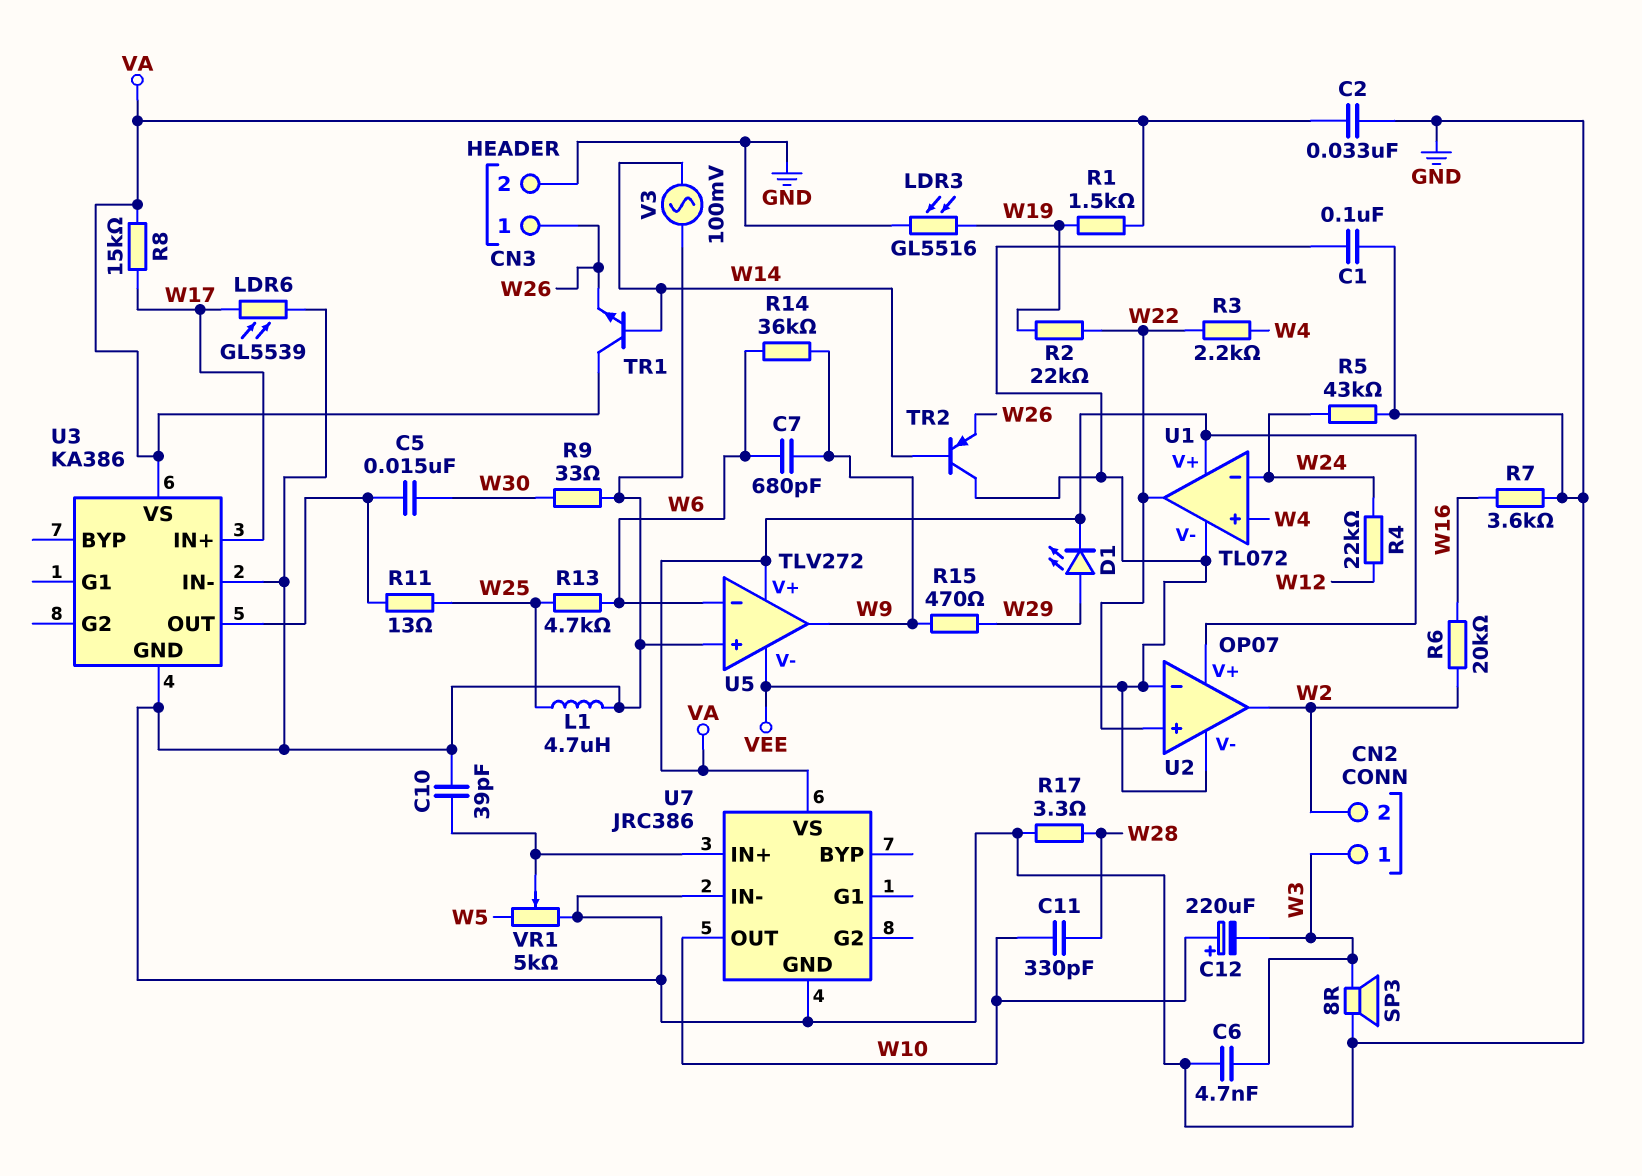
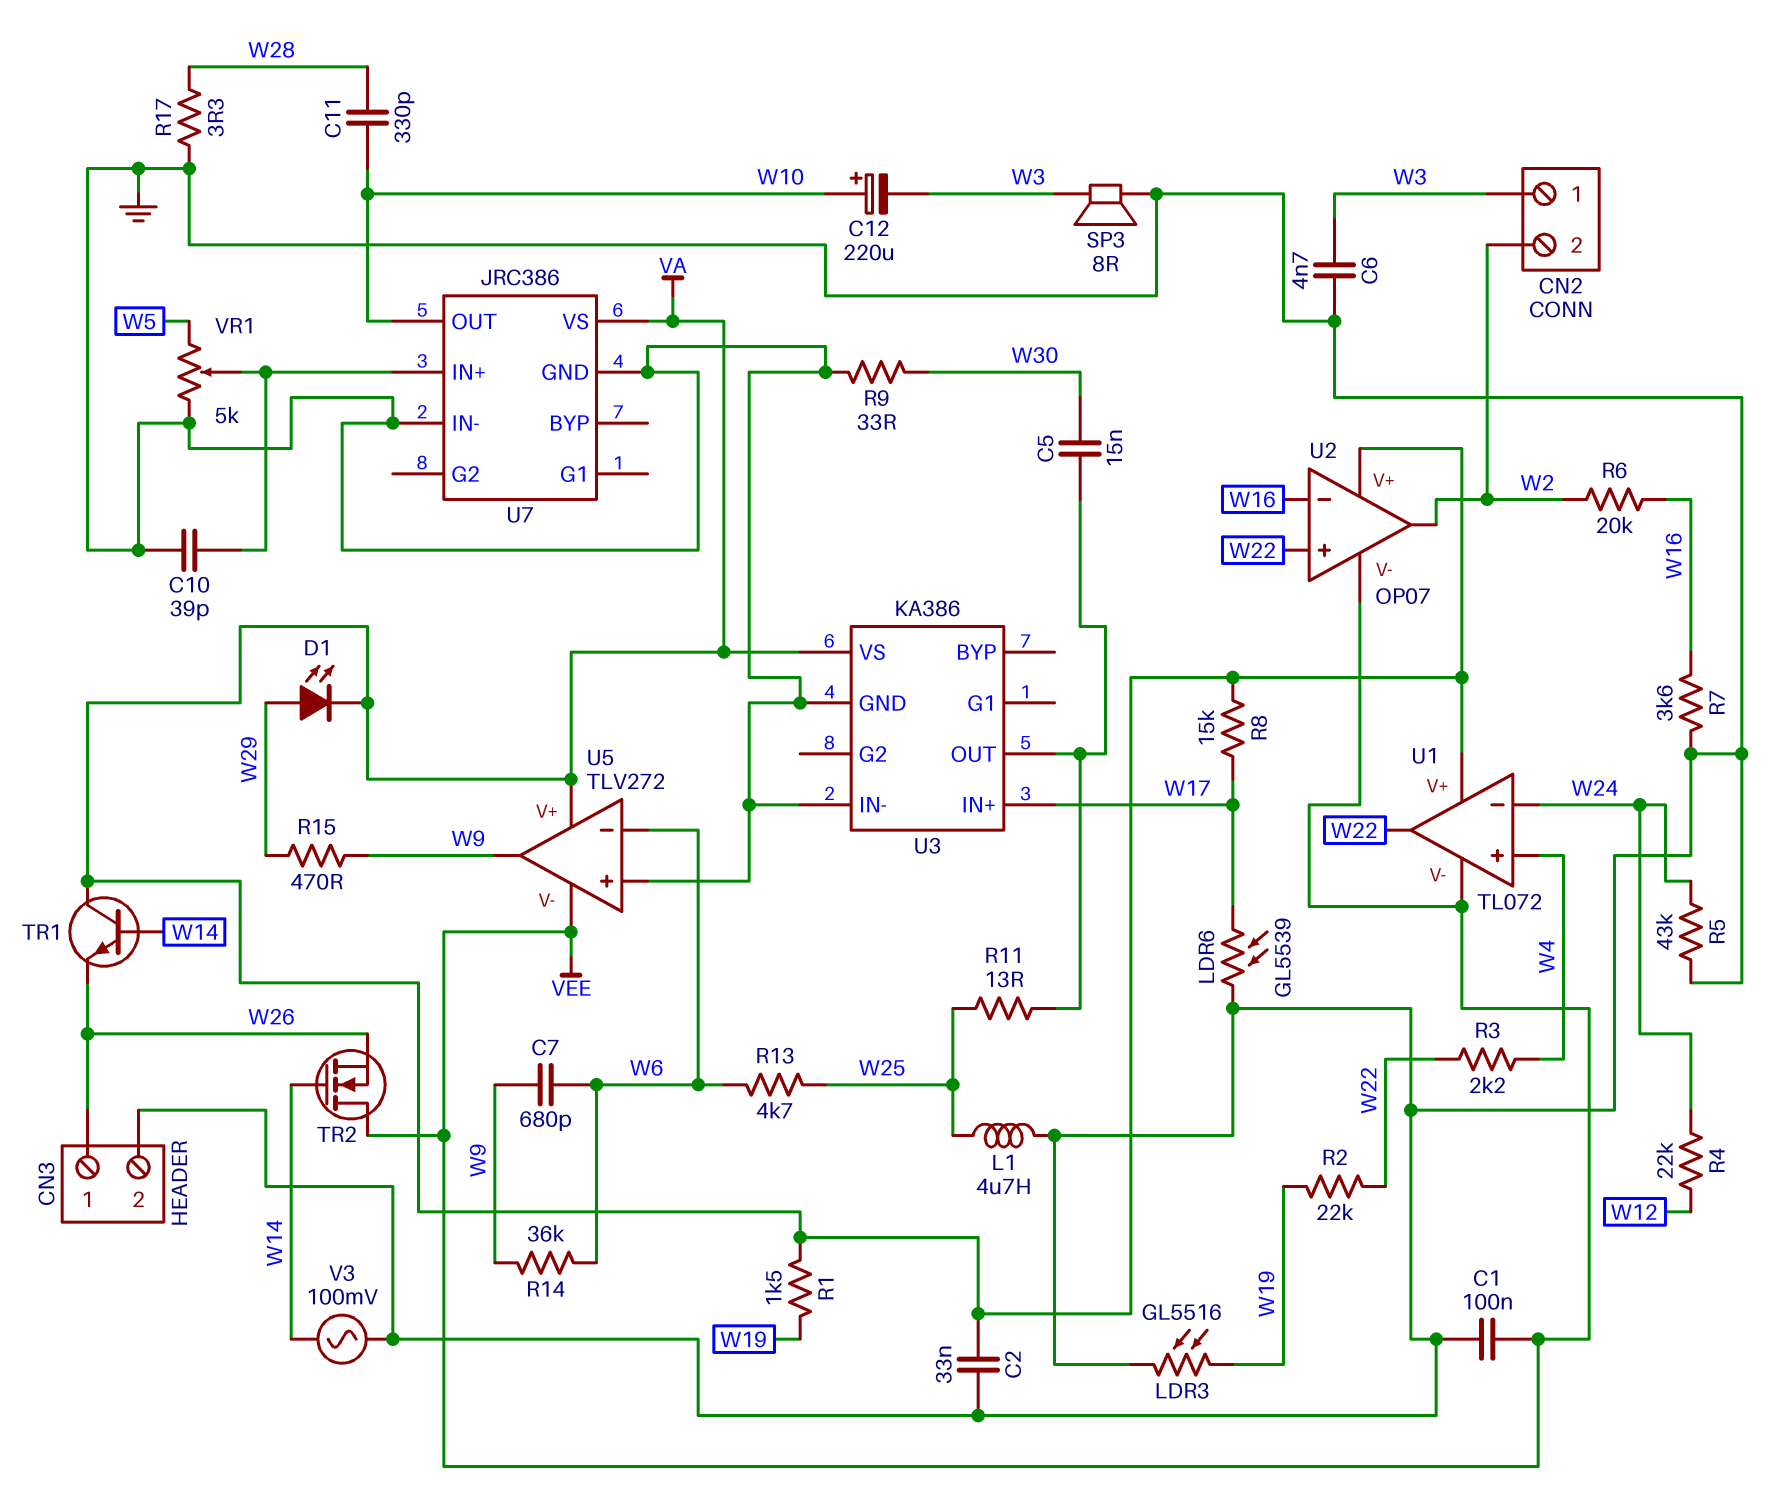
TR2: PNP (B W14, C VEE, E W26) -> NMOS (G W14, D VEE, S W26)
U2 pin in-: VEE -> W16

